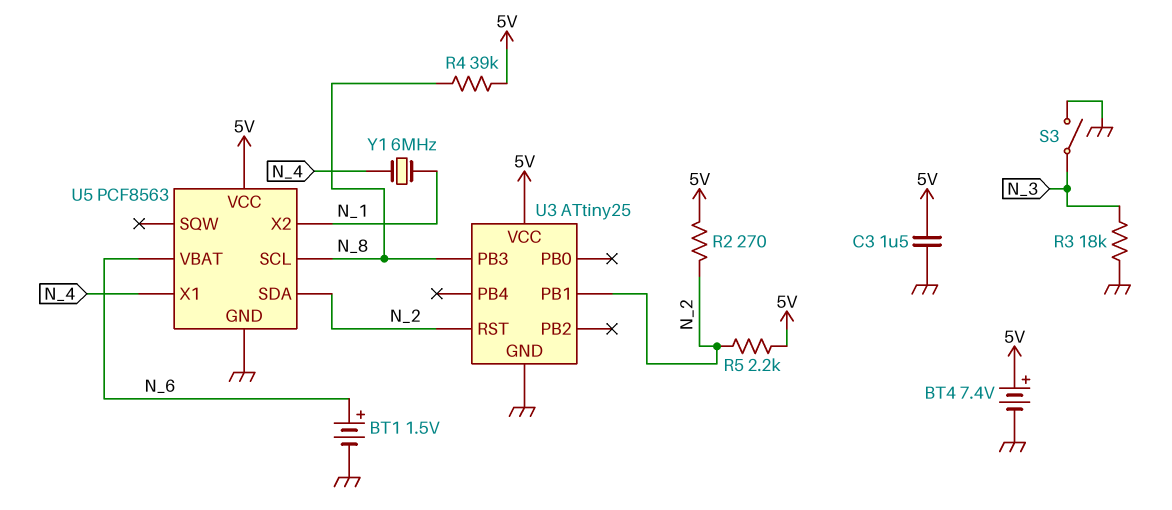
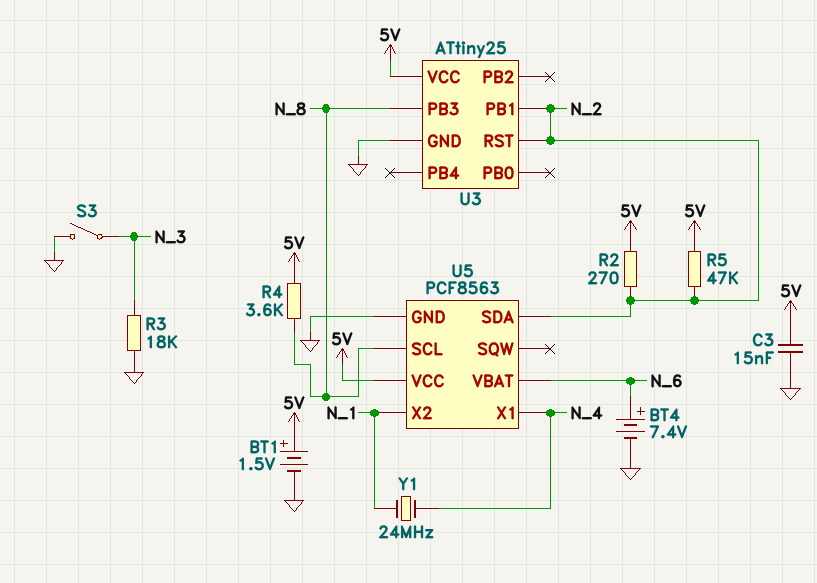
BT1: 1.5V (plus N_6, minus GND) -> 1.5V (plus 5V, minus GND)
BT4: 7.4V (plus 5V, minus GND) -> 7.4V (plus N_6, minus GND)
C3: 1.5uF (5V, GND) -> 15nF (5V, GND)
R4: 39k (5V, N_8) -> 3.6k (5V, N_8)
R5: 2.2k (5V, N_2) -> 47k (5V, N_2)
Y1: 6MHz (N_1, N_4) -> 24MHz (N_1, N_4)

